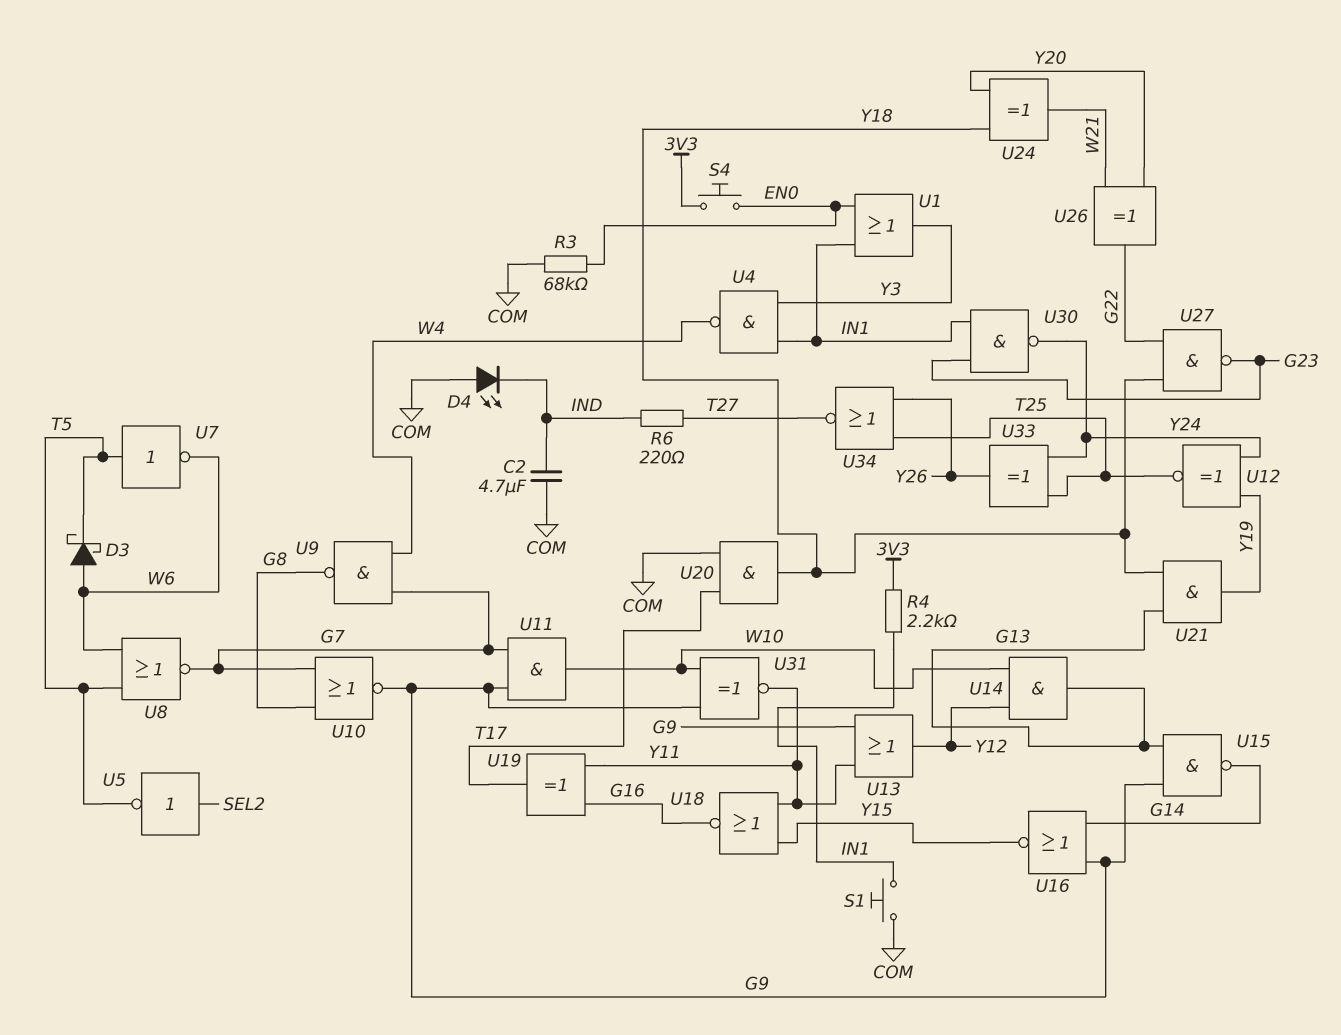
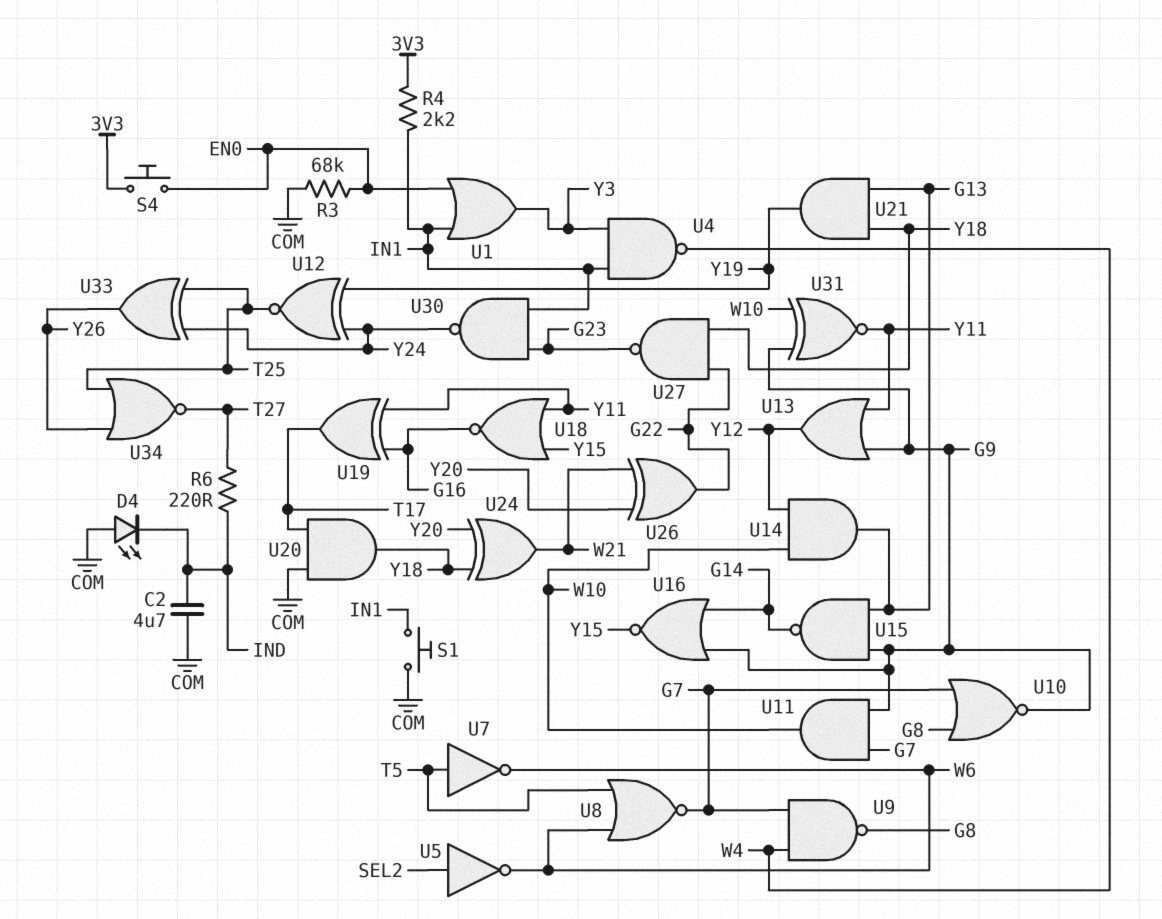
D3: schottky (A W6, K T5) -> none
U5: NOT (in SEL2, out T5) -> NOT (in SEL2, out W6)

